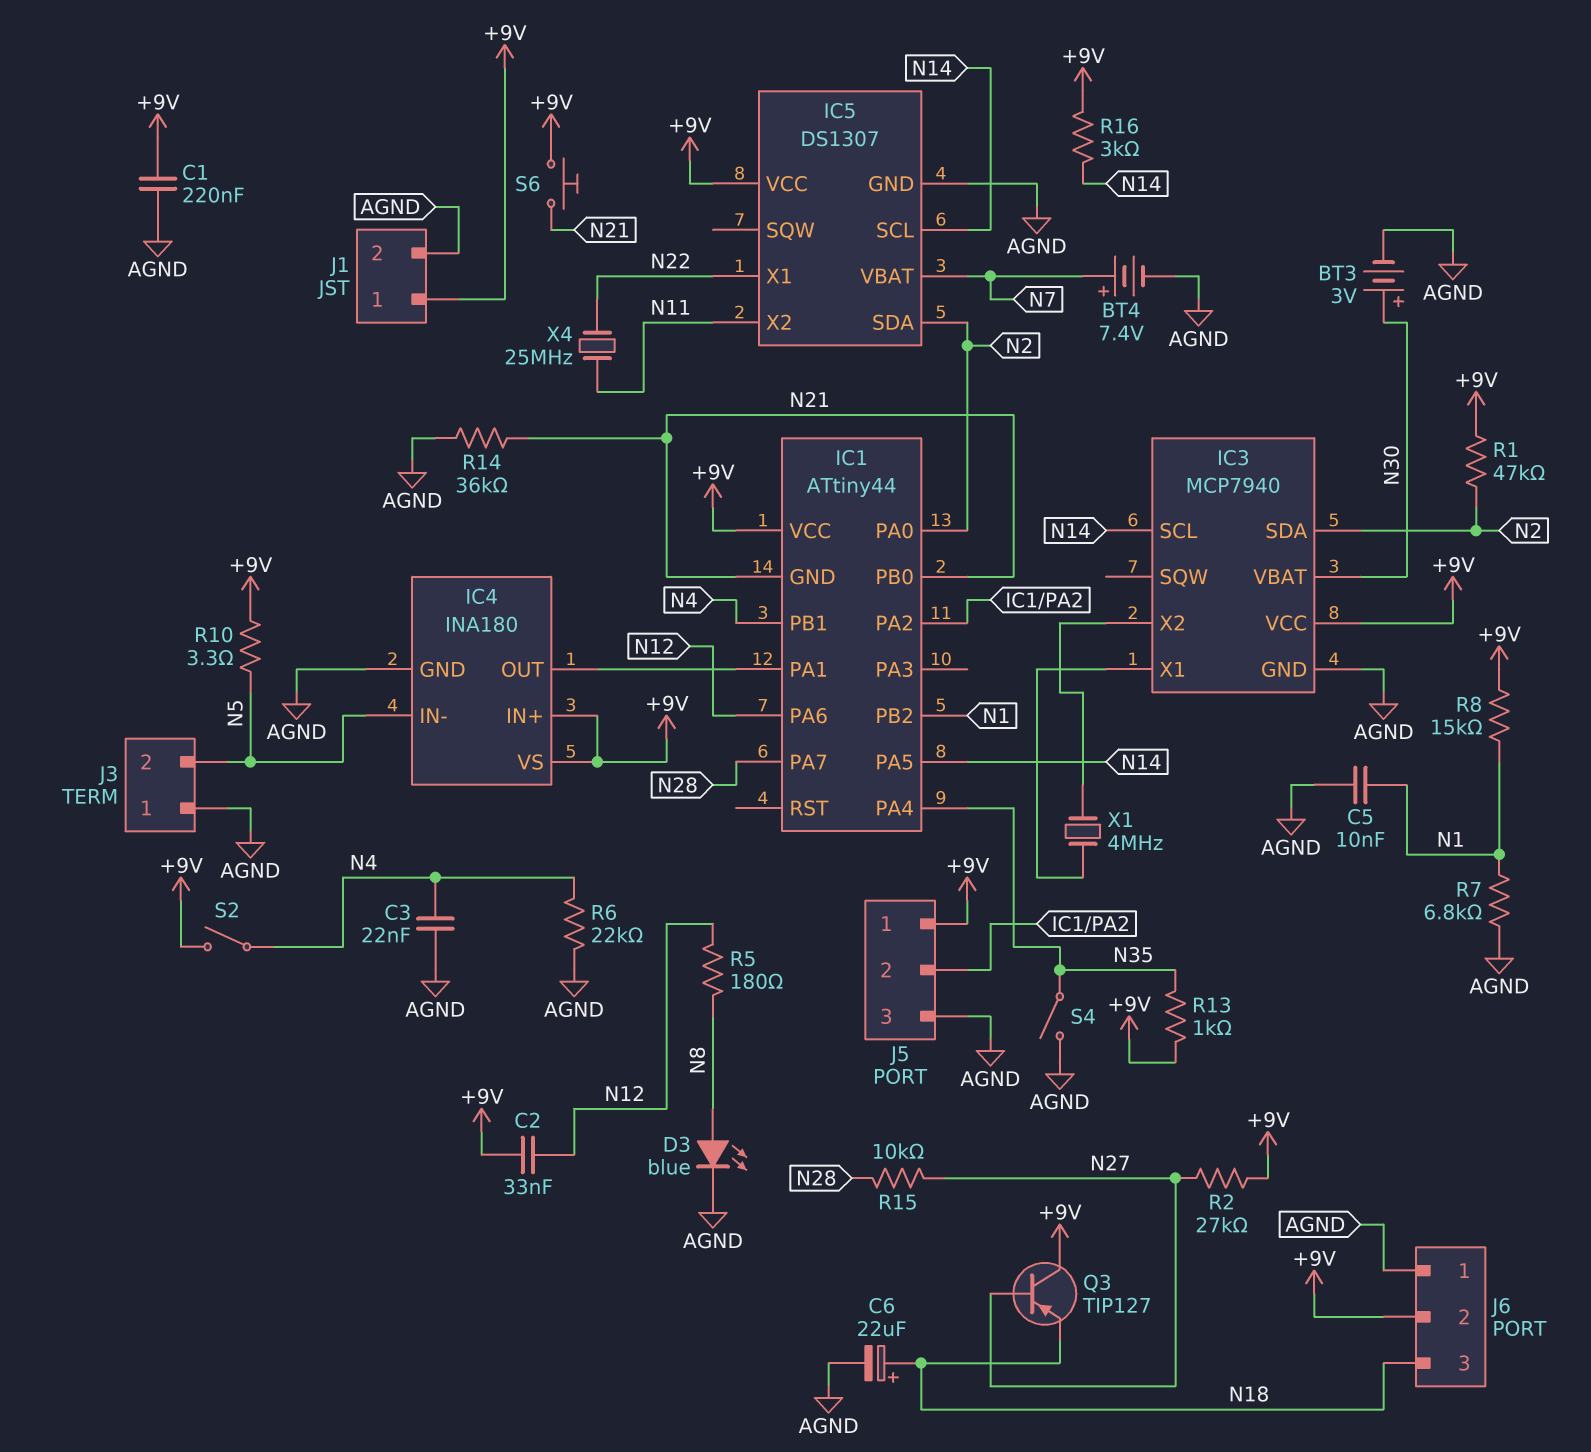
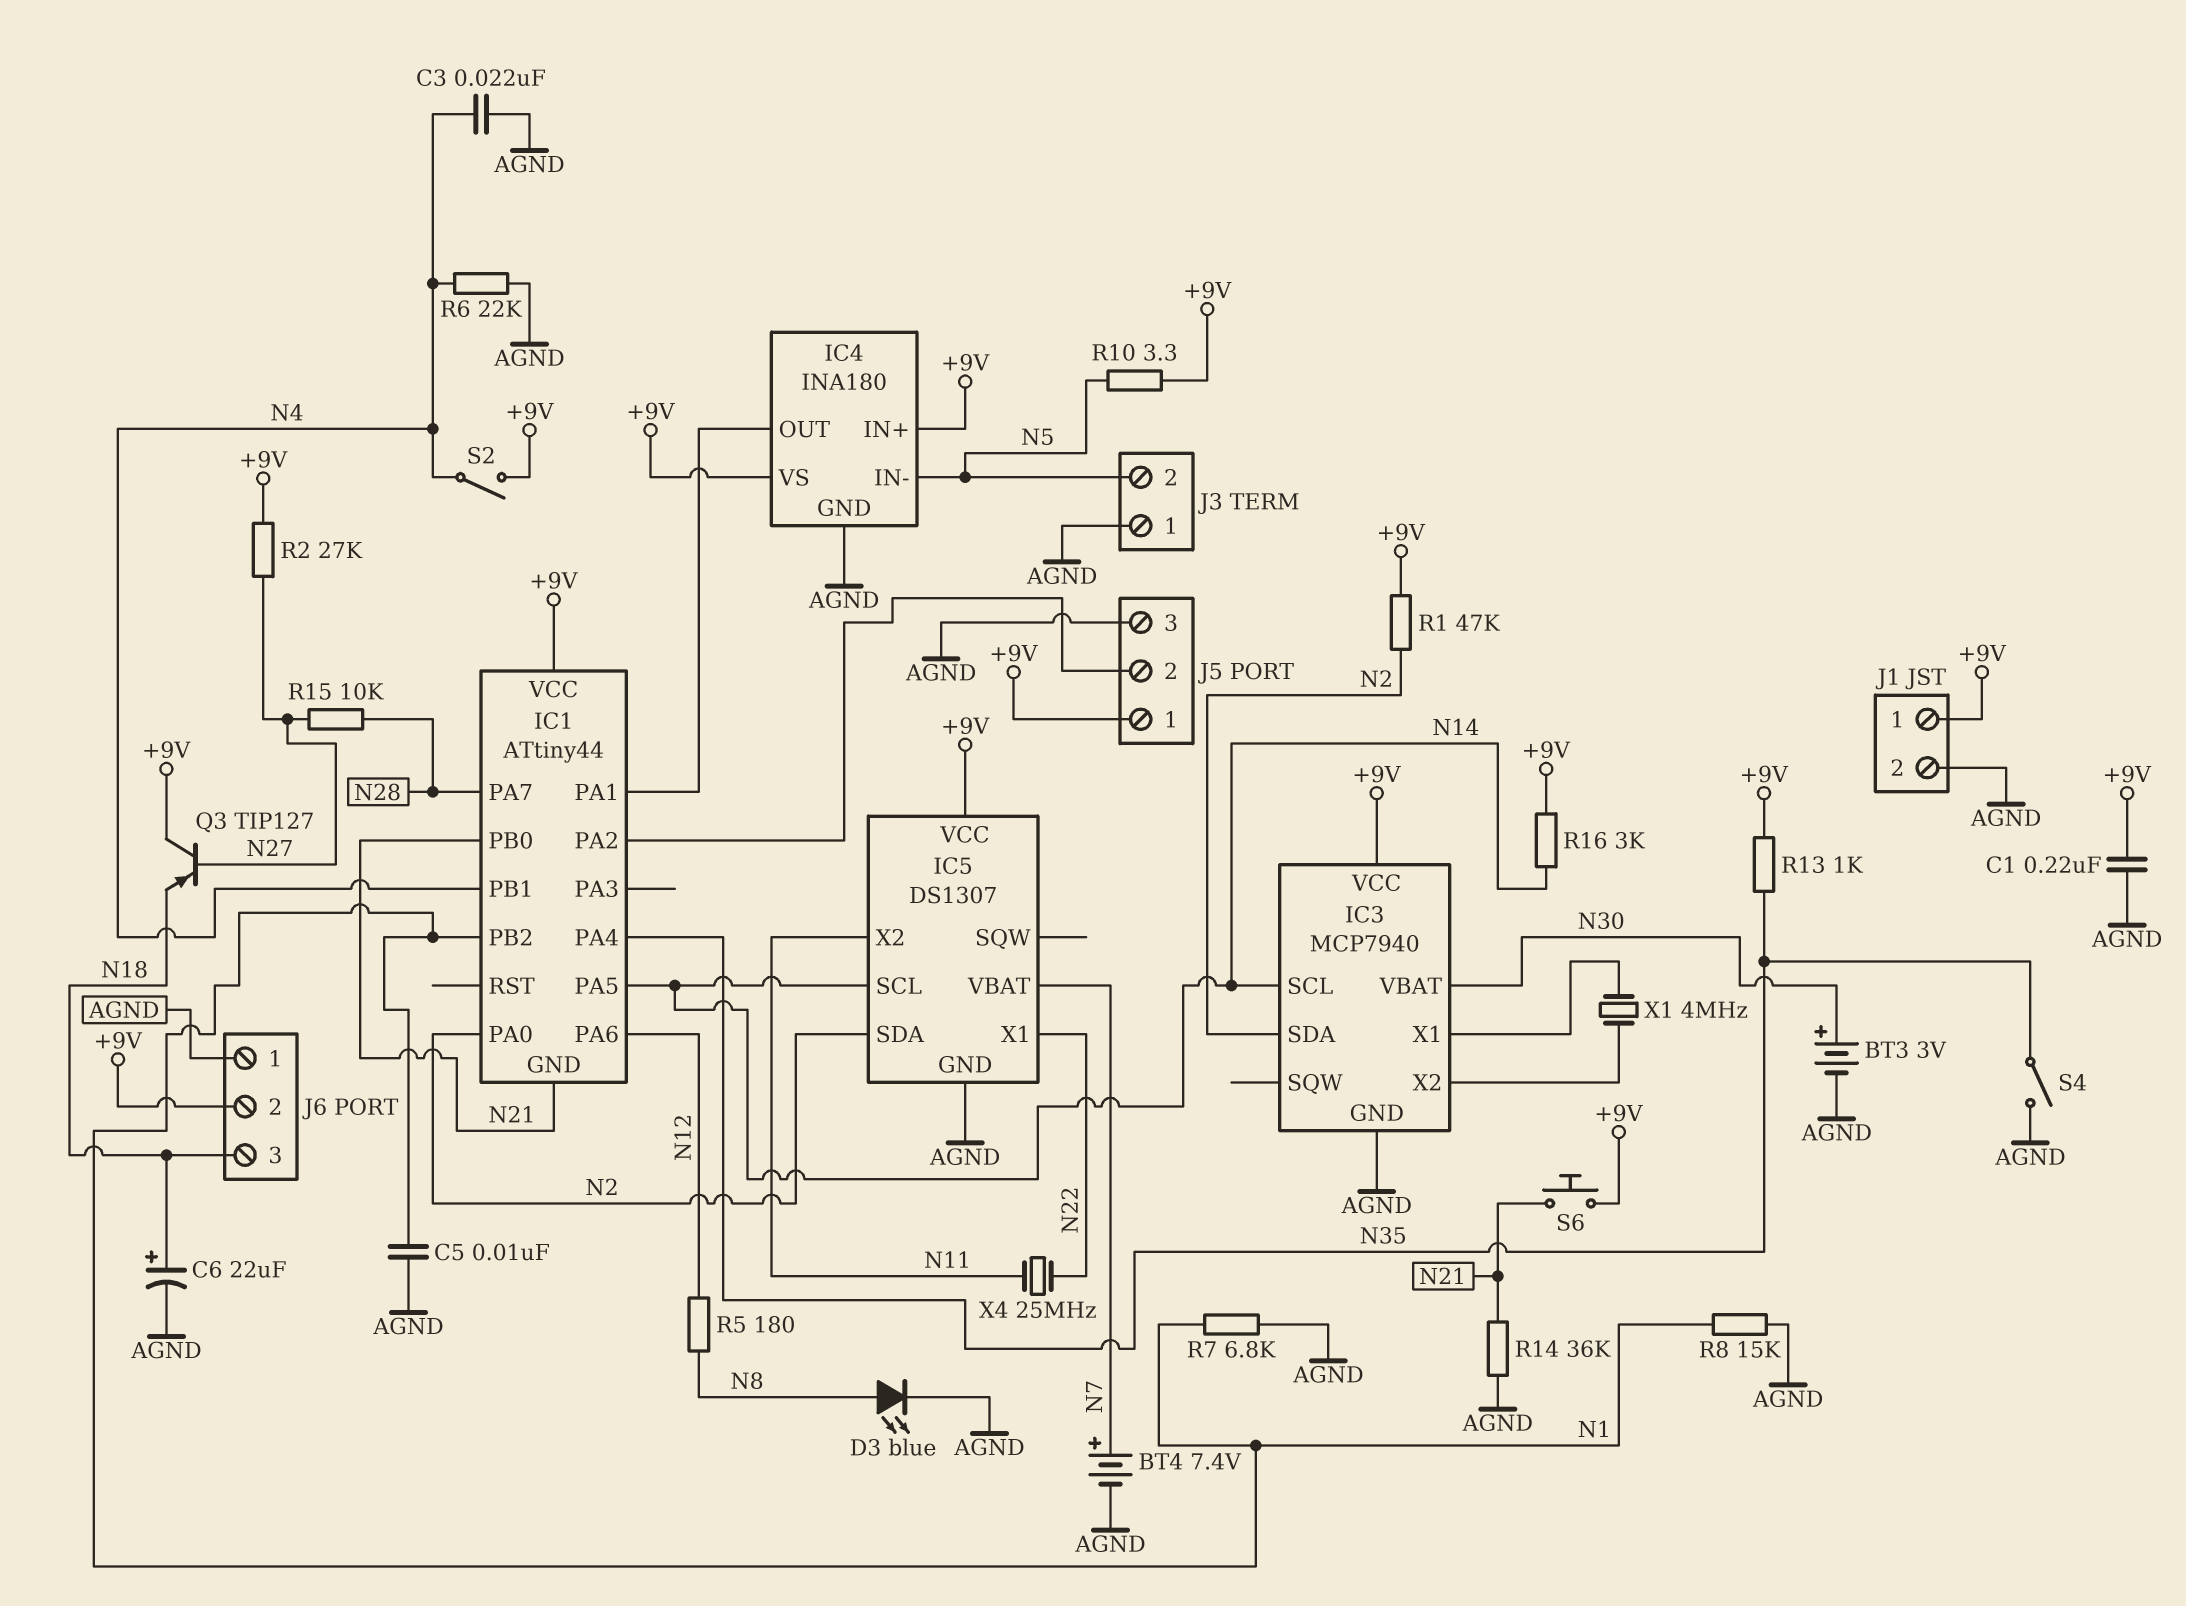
C2: 33nF (+9V, N12) -> none
R8: 15k (+9V, N1) -> 15k (AGND, N1)

